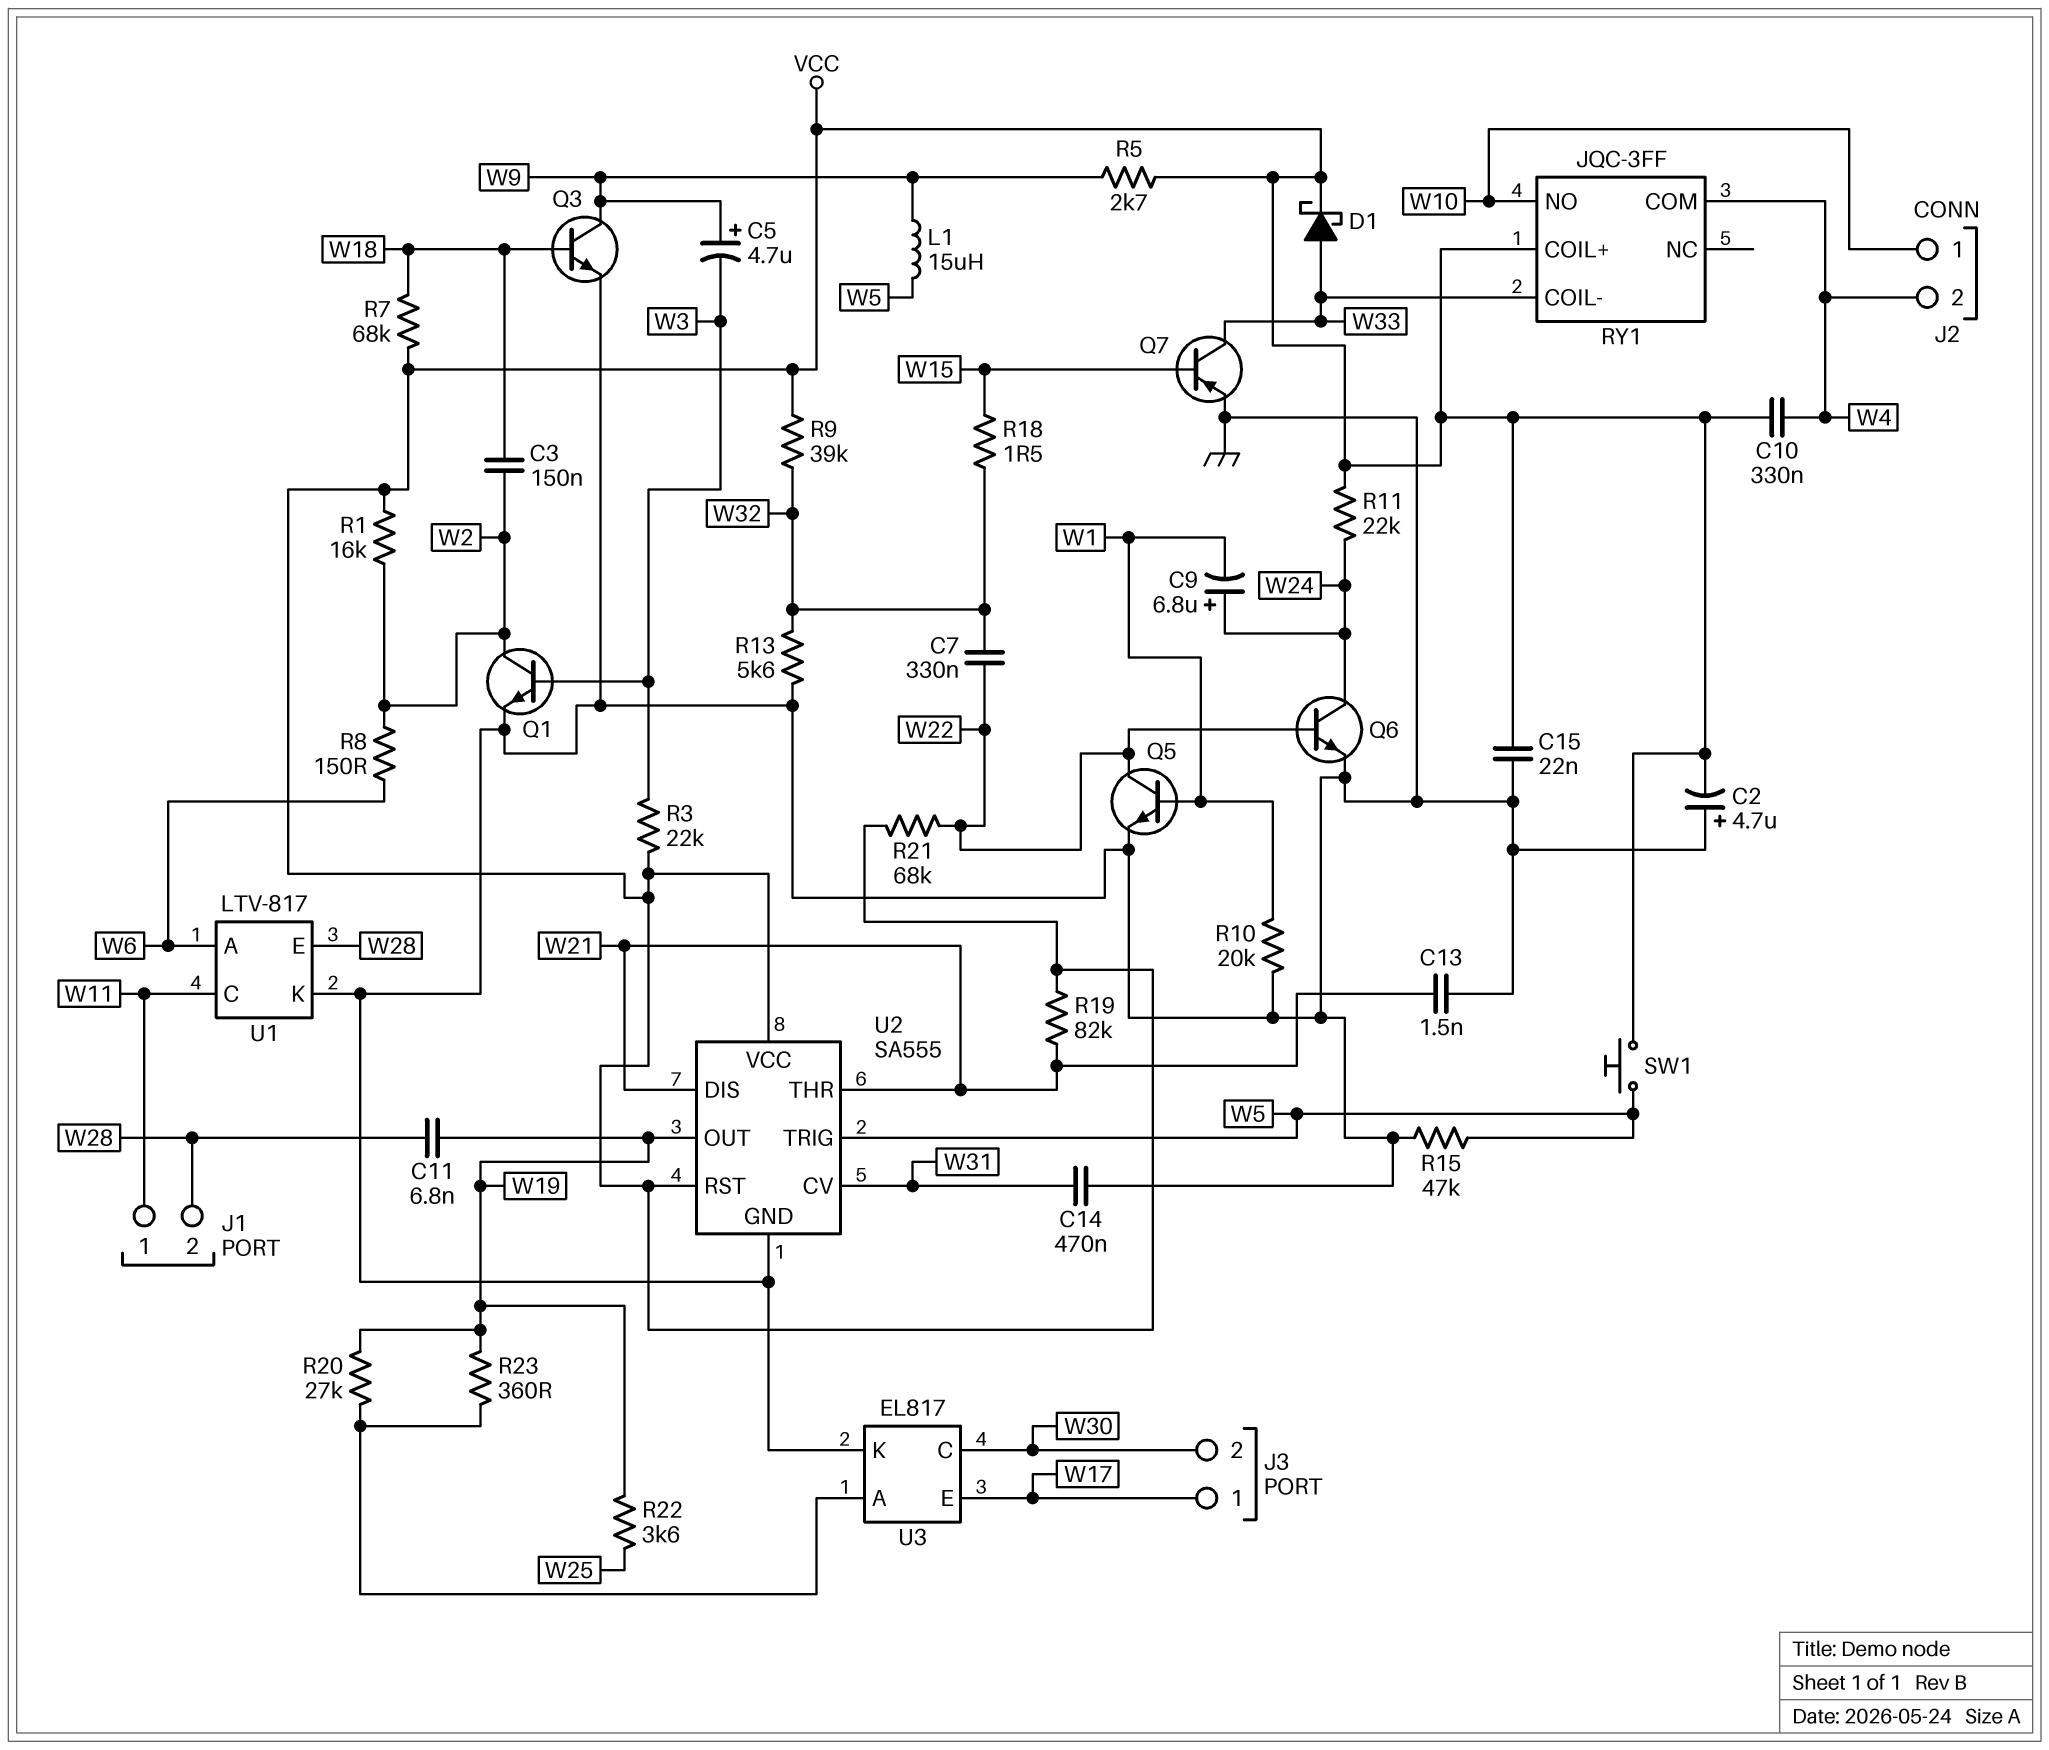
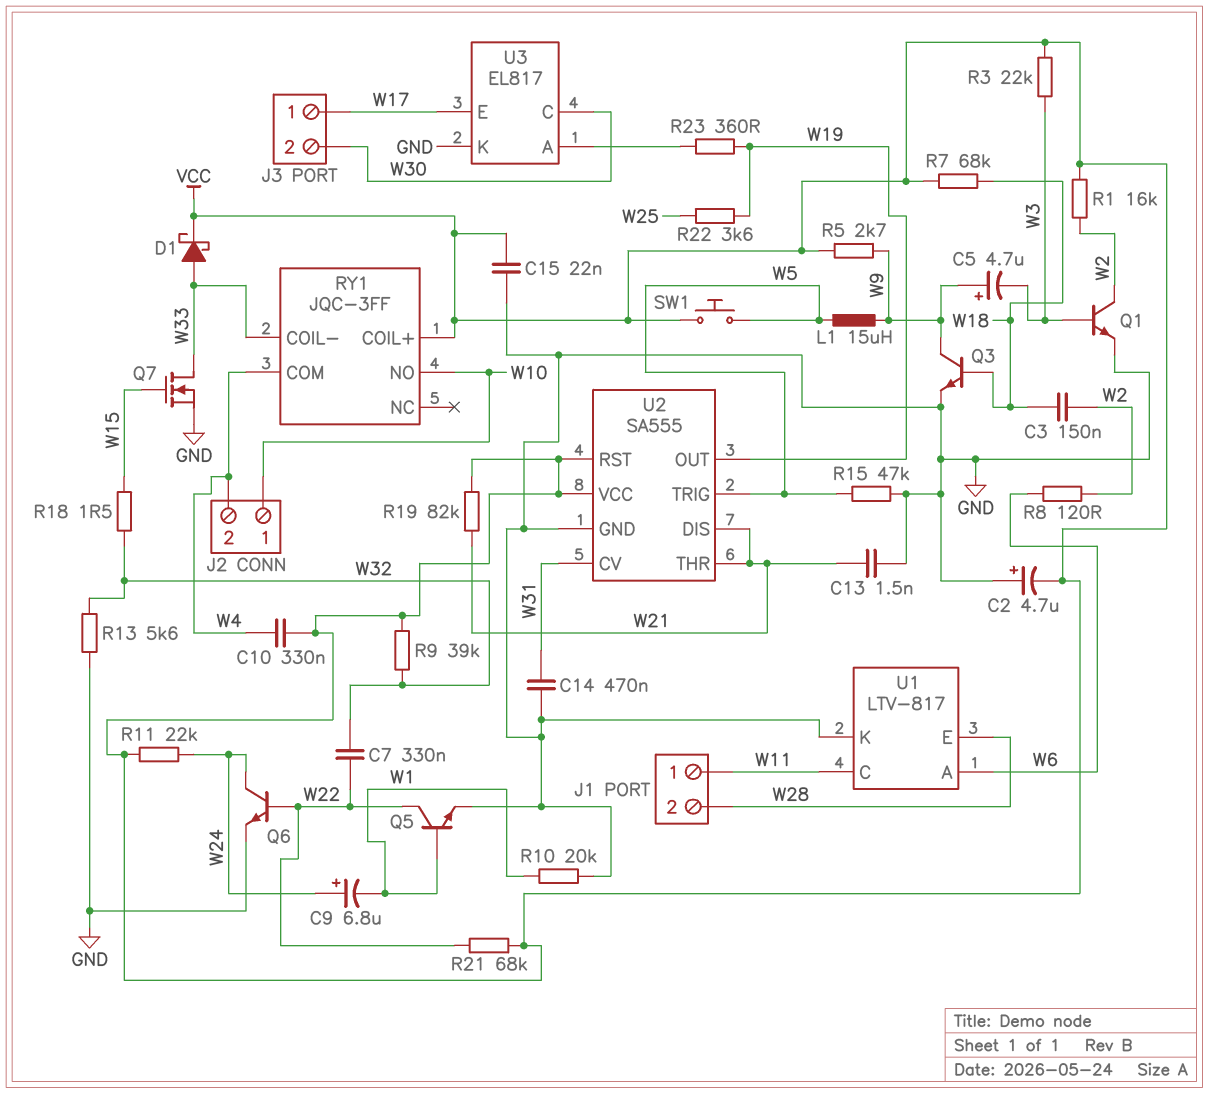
C11: 6.8nF (W19, W28) -> none
Q7: PNP (B W15, C W33, E GND) -> NMOS (G W15, D W33, S GND)
R8: 150 (W2, W6) -> 120 (W2, W6)
R20: 27k (U3/A, W19) -> none

